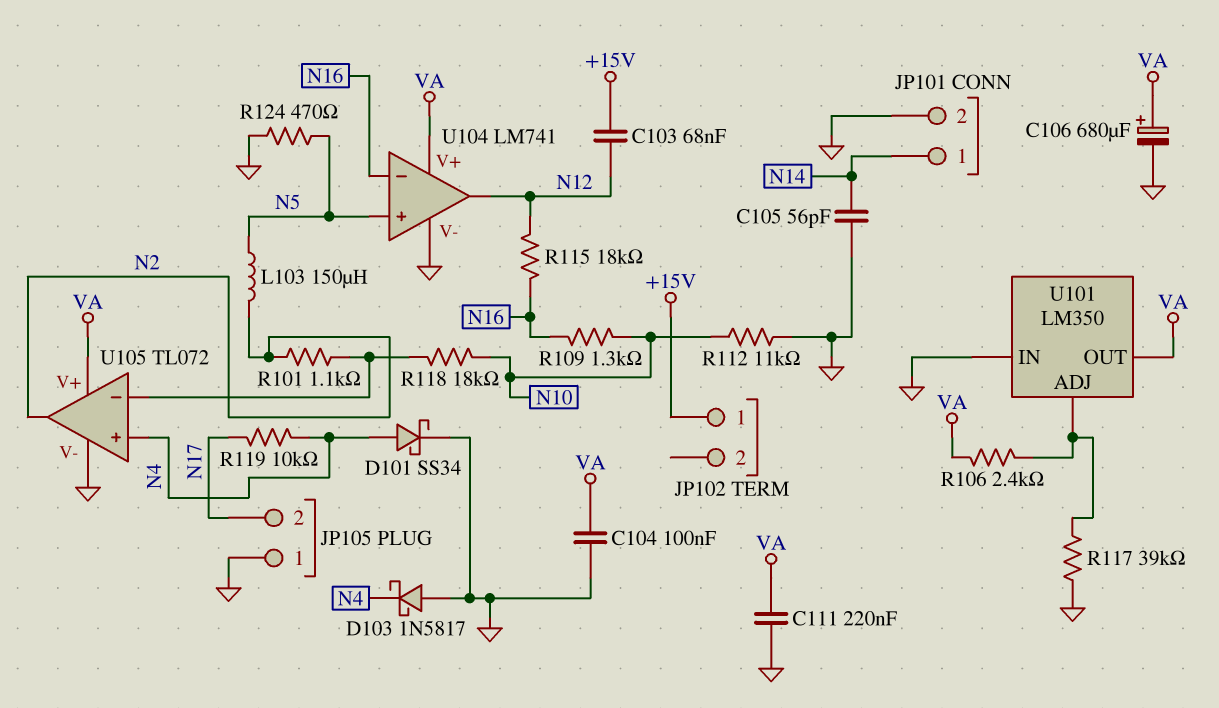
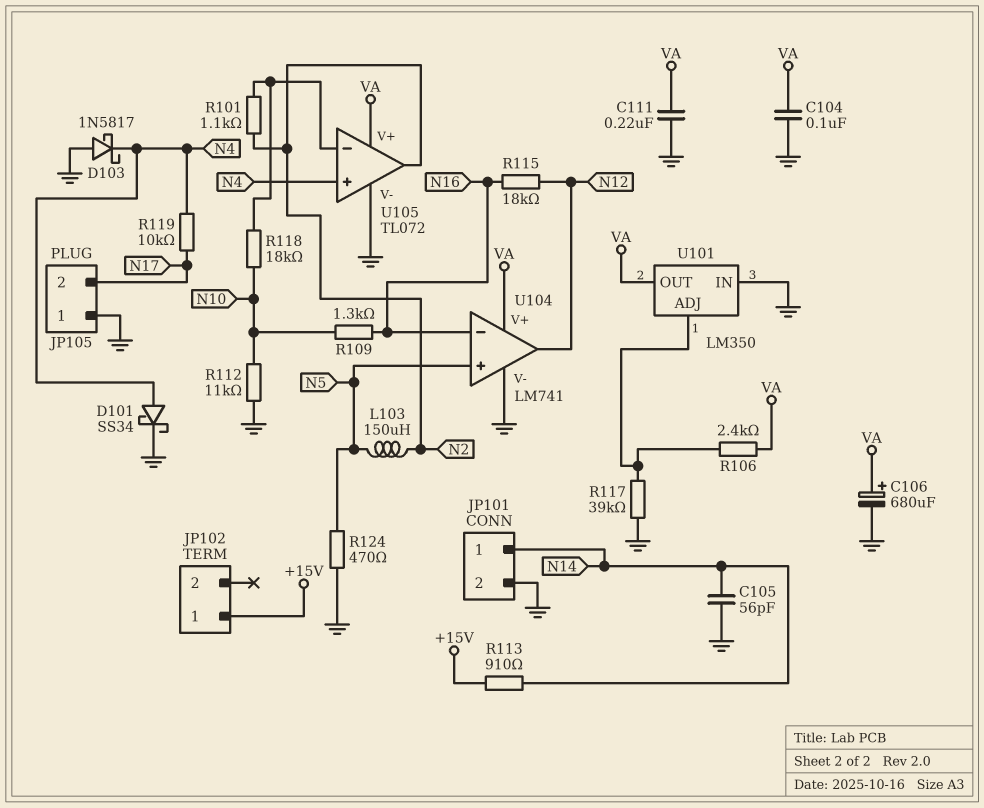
C103: 68nF (+15V, N12) -> none
R113: none -> 910 (+15V, N14)

